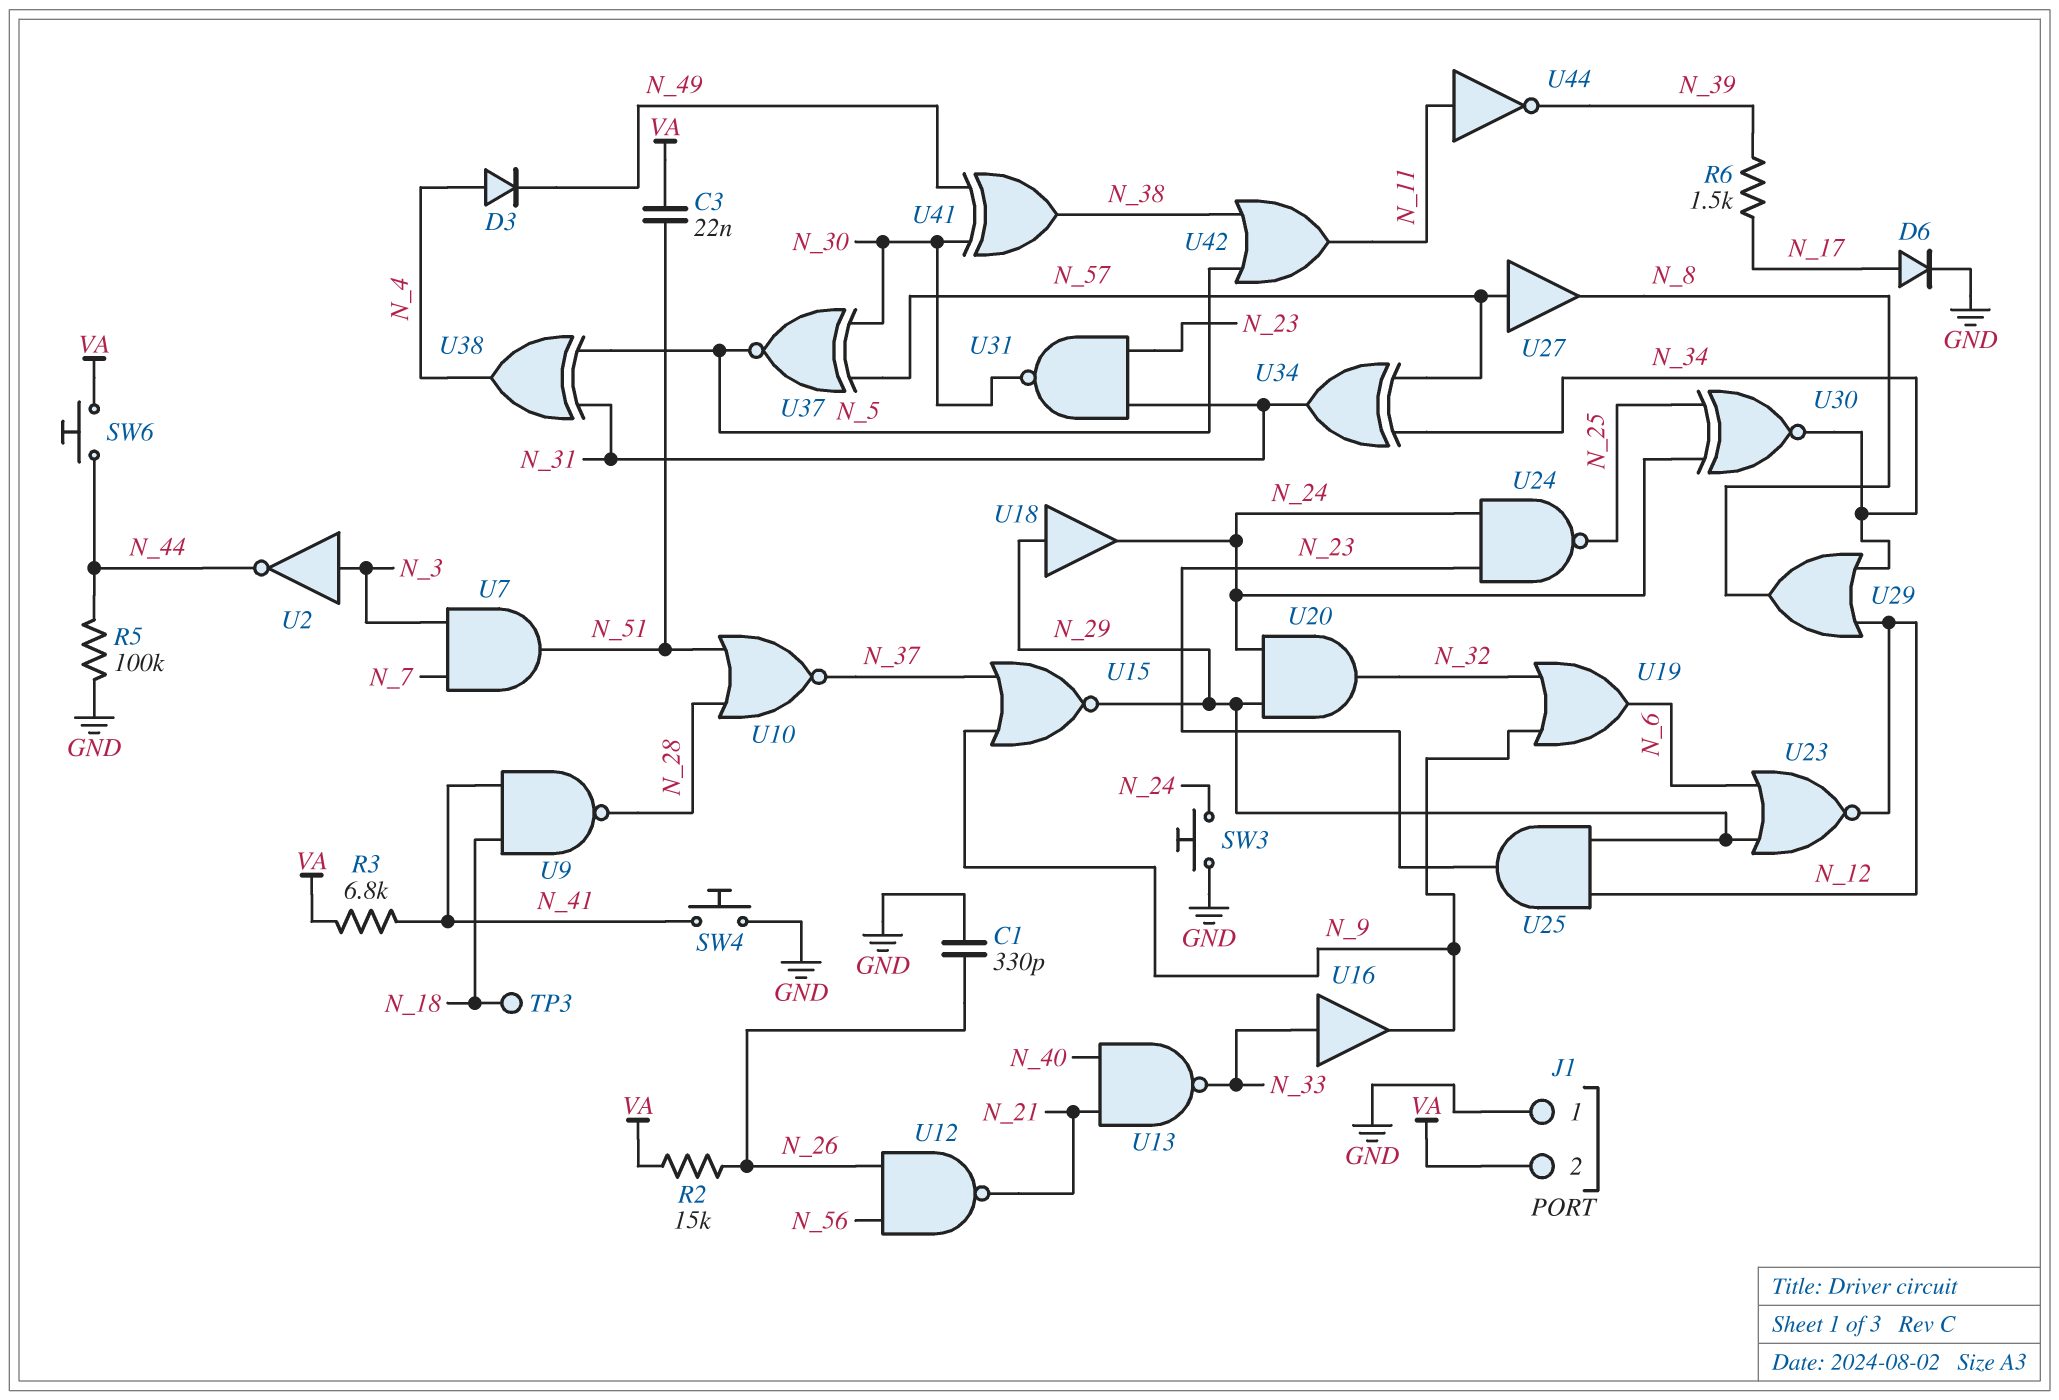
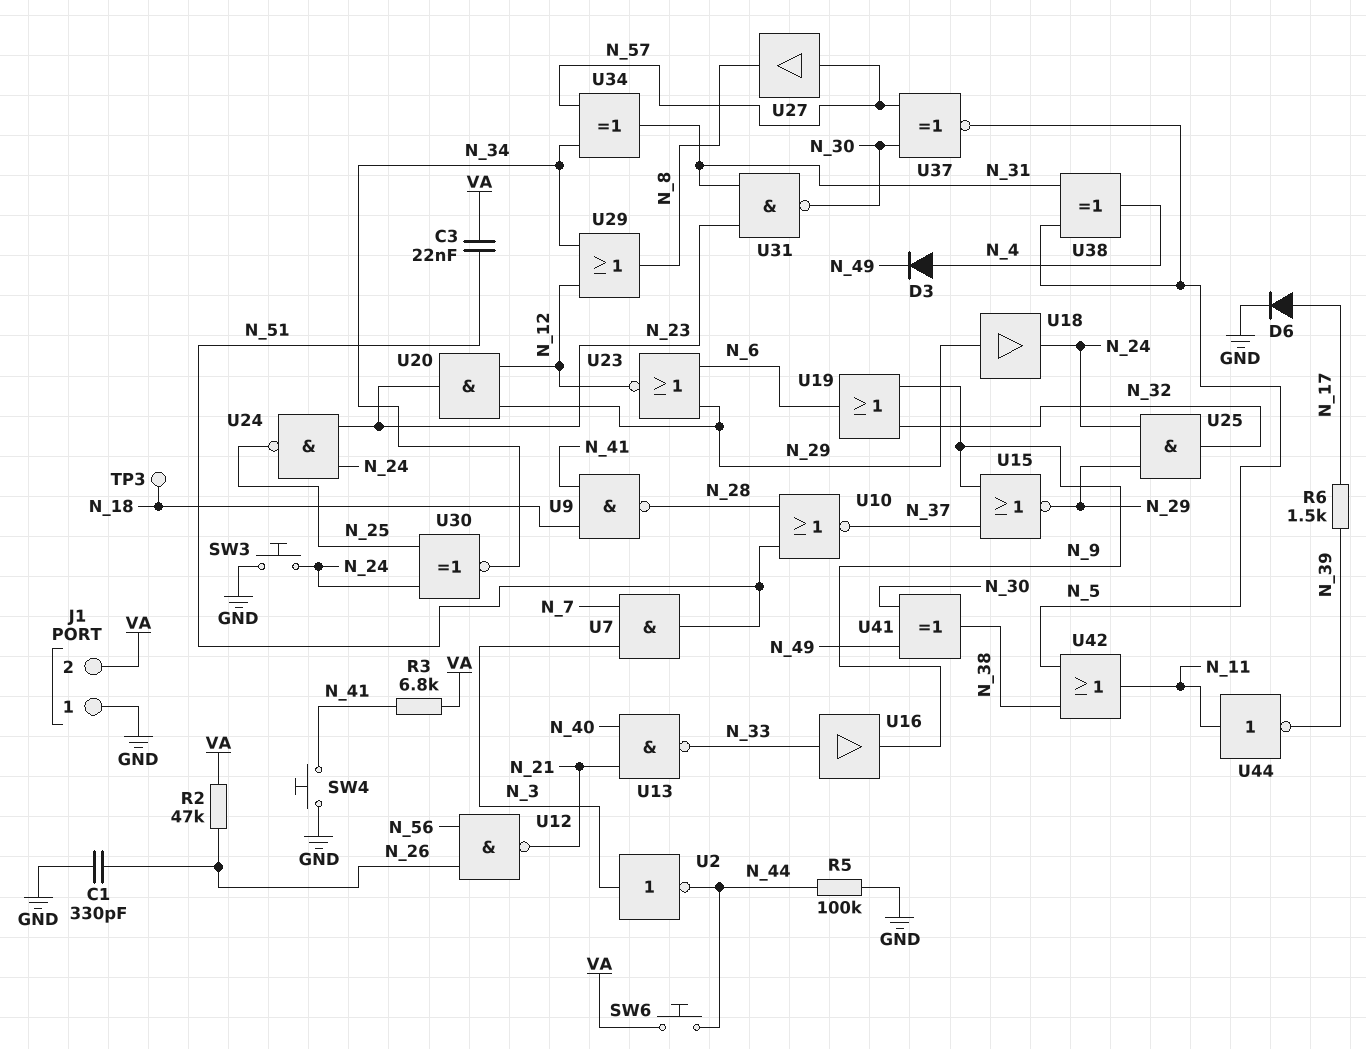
R2: 15k (N_26, VA) -> 47k (N_26, VA)
U20: AND (in N_24, in N_29, out N_32) -> AND (in N_12, in N_29, out N_23)
U25: AND (in N_12, in N_29, out N_23) -> AND (in N_24, in N_29, out N_32)

